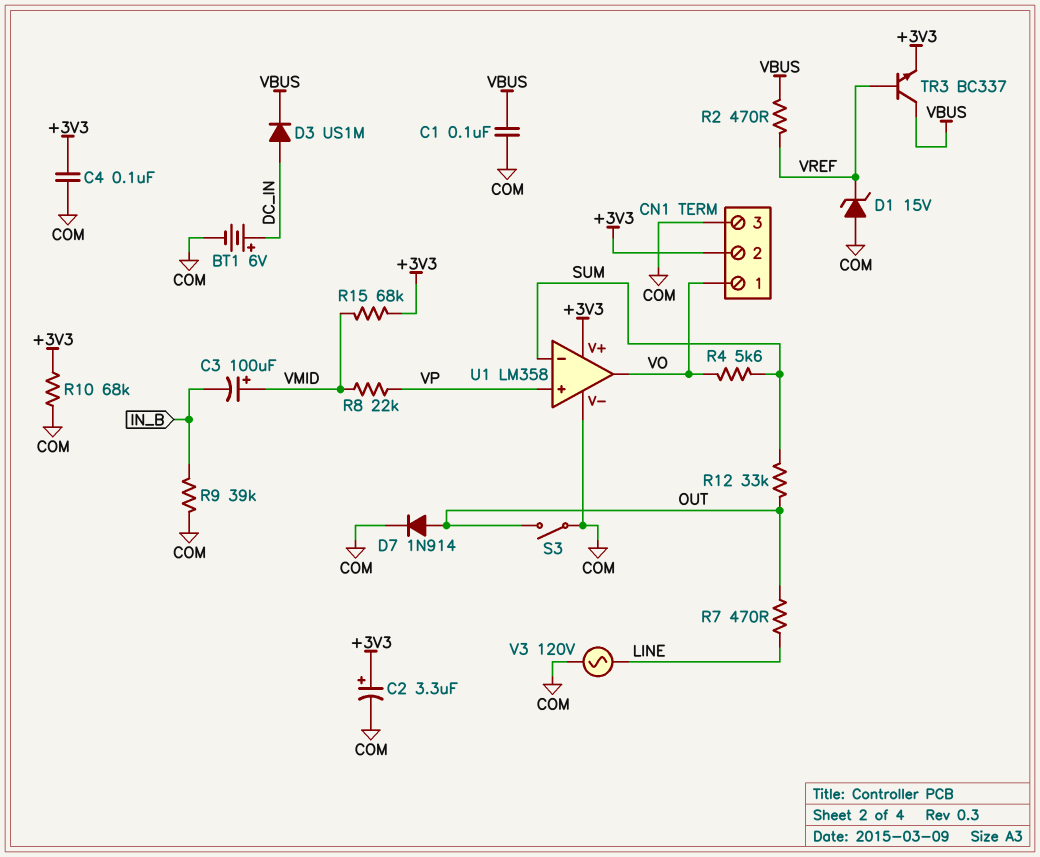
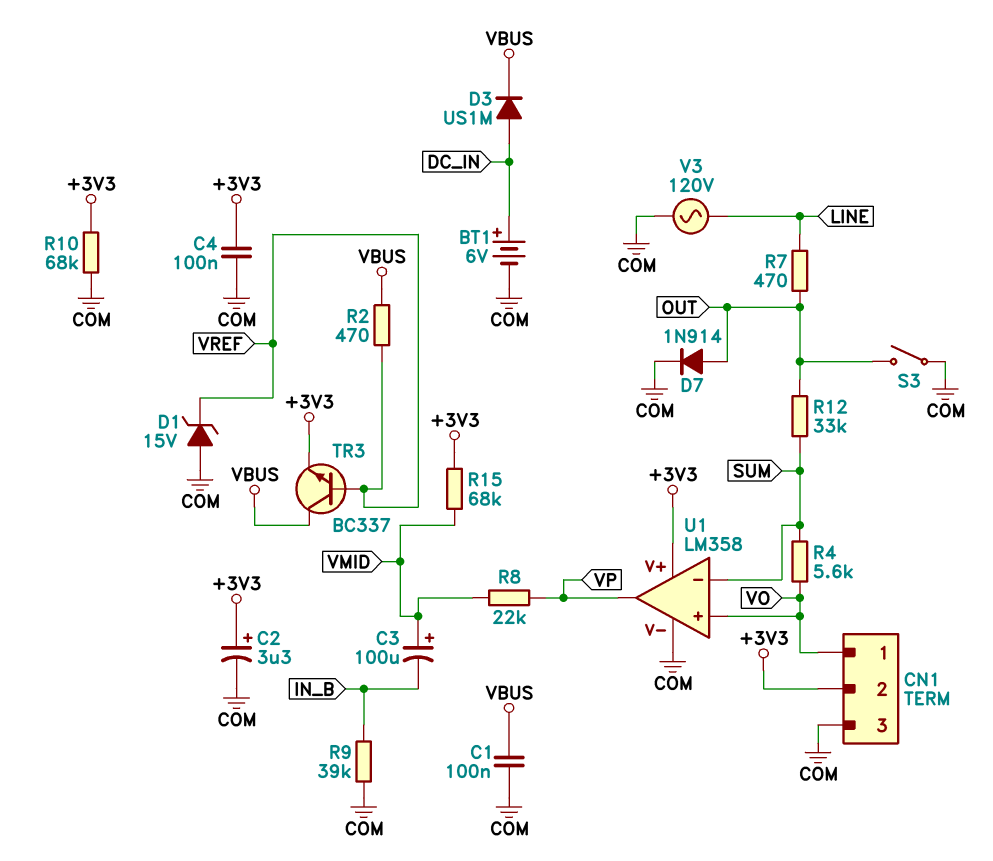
U1 pin in+: VP -> VO
U1 pin out: VO -> VP

